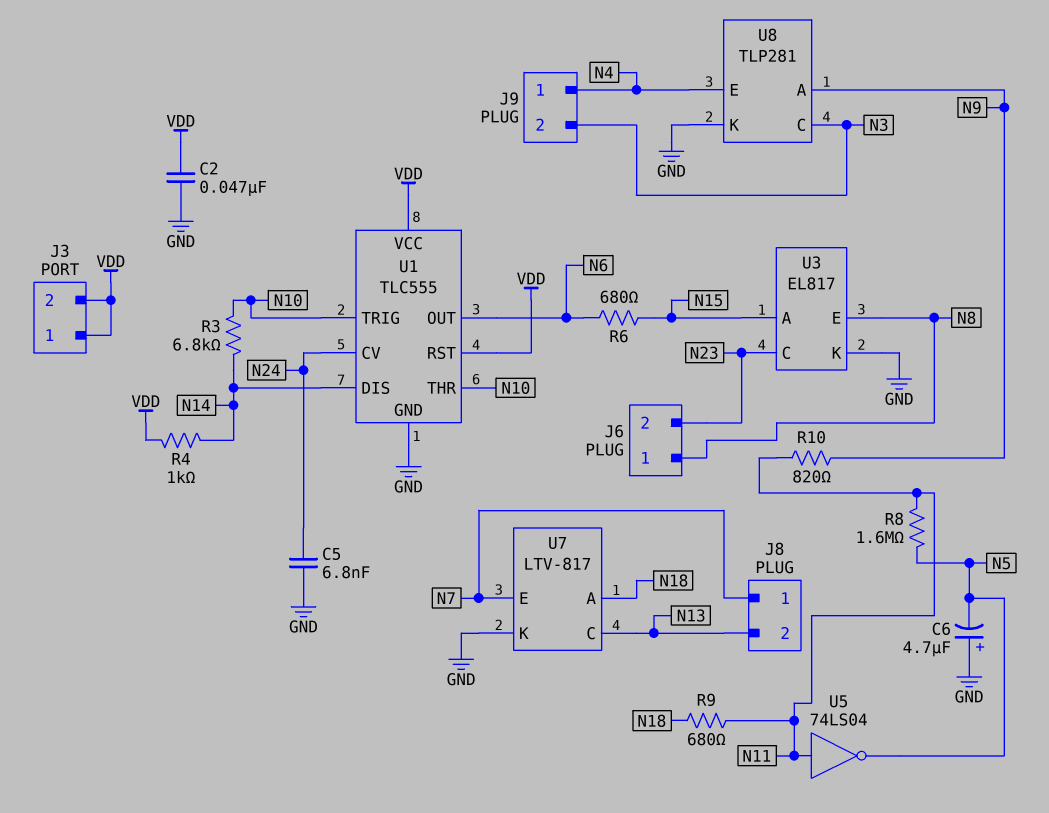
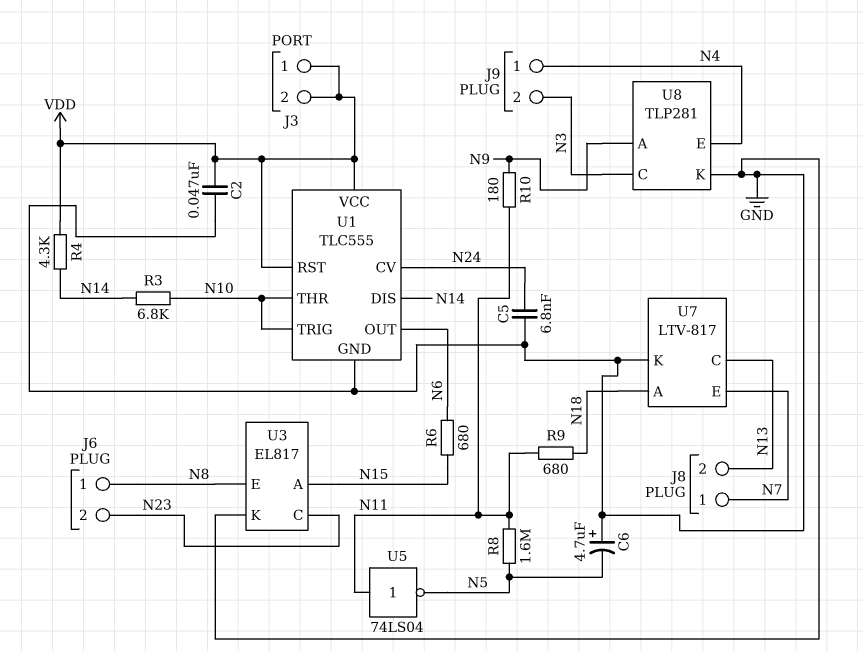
R4: 1k (N14, VDD) -> 4.3k (N14, VDD)
R10: 820 (N9, N11) -> 180 (N9, N11)

